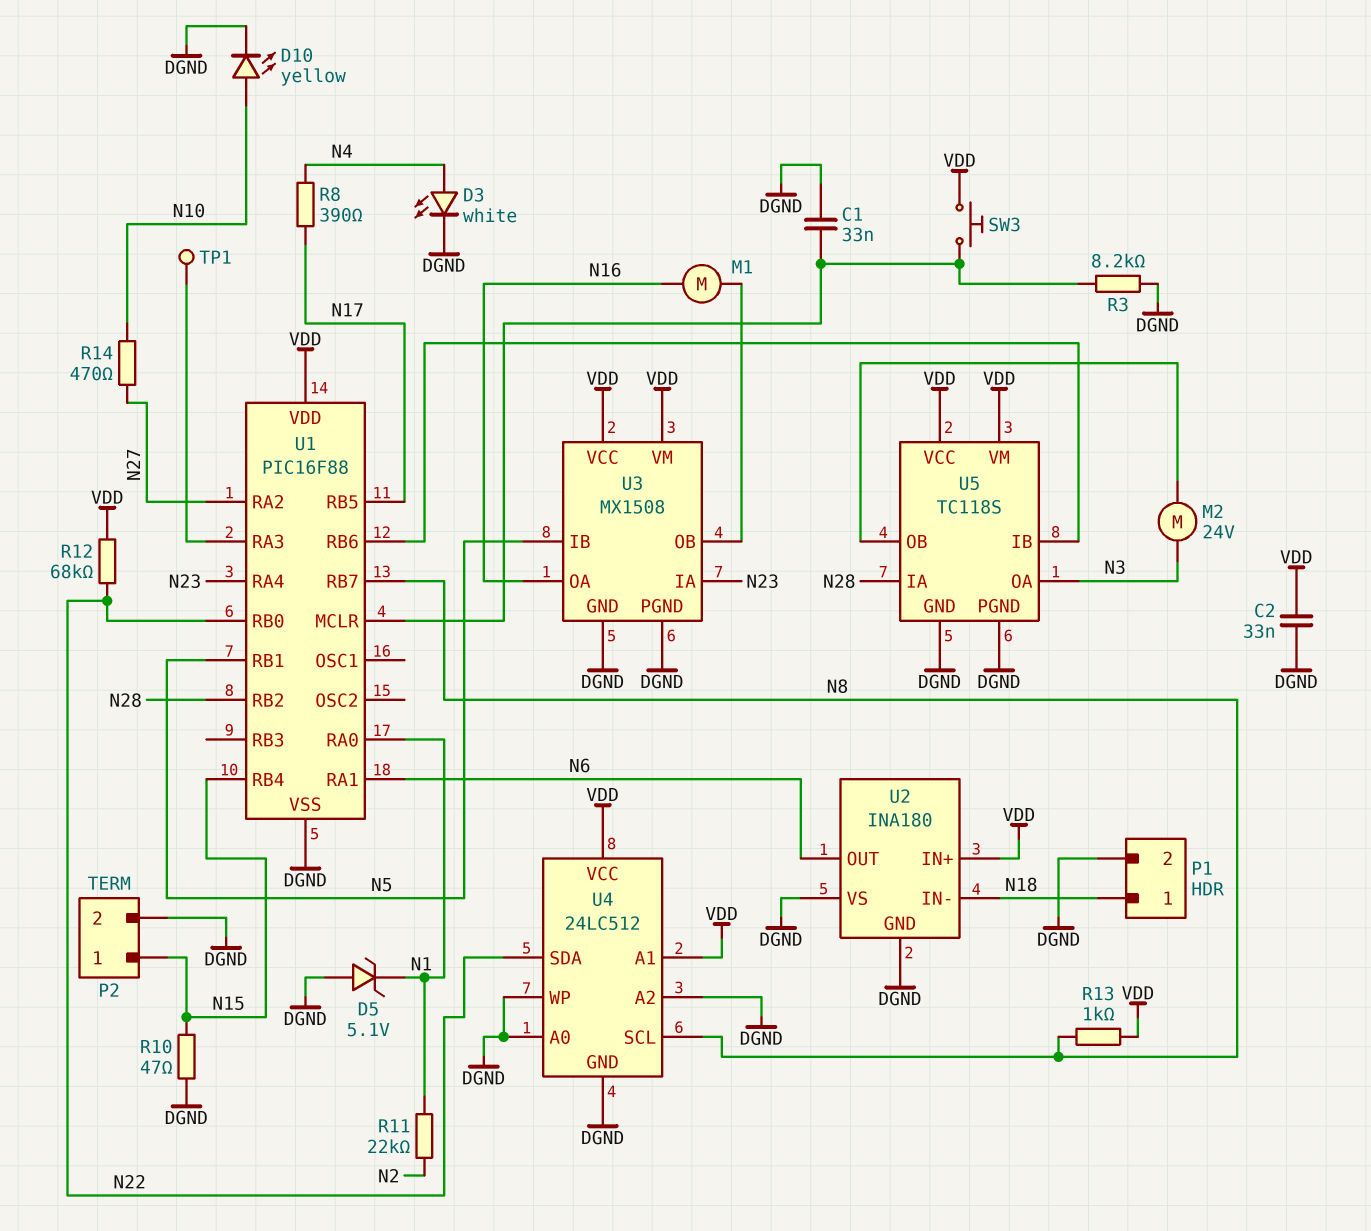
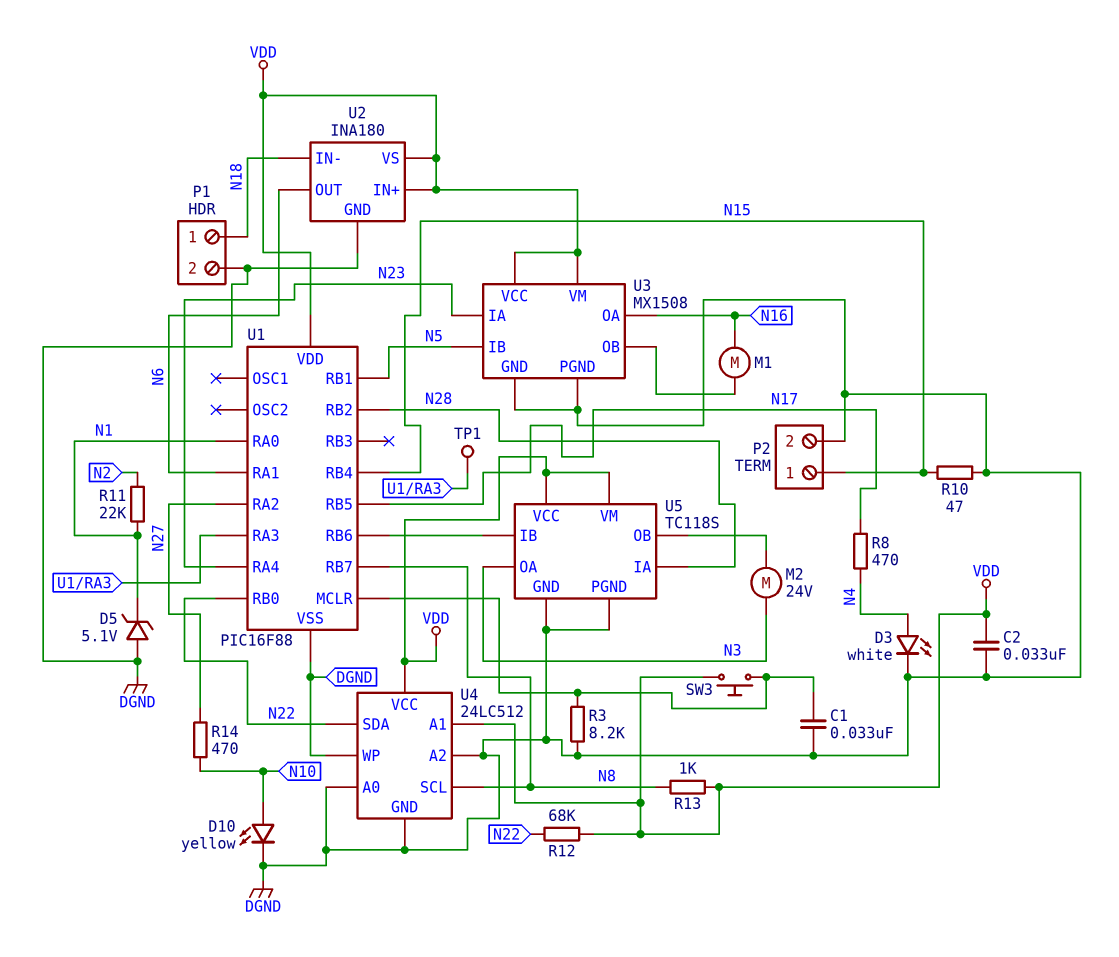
R8: 390 (N4, N17) -> 470 (N4, N17)
U2 pin VS: DGND -> VDD

